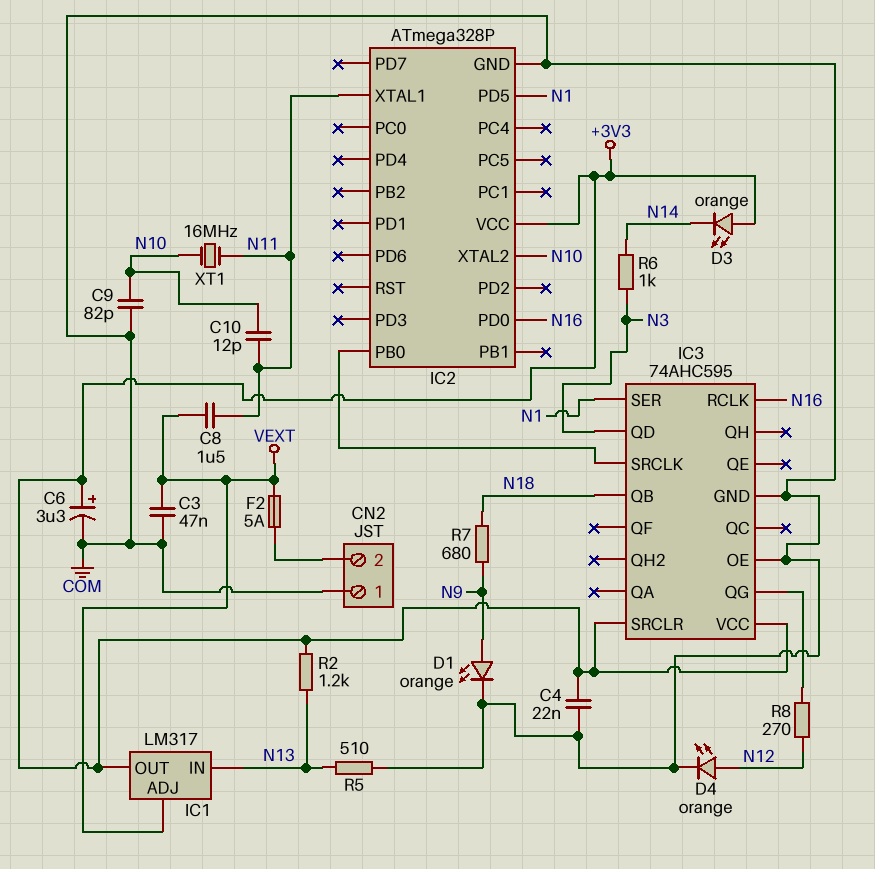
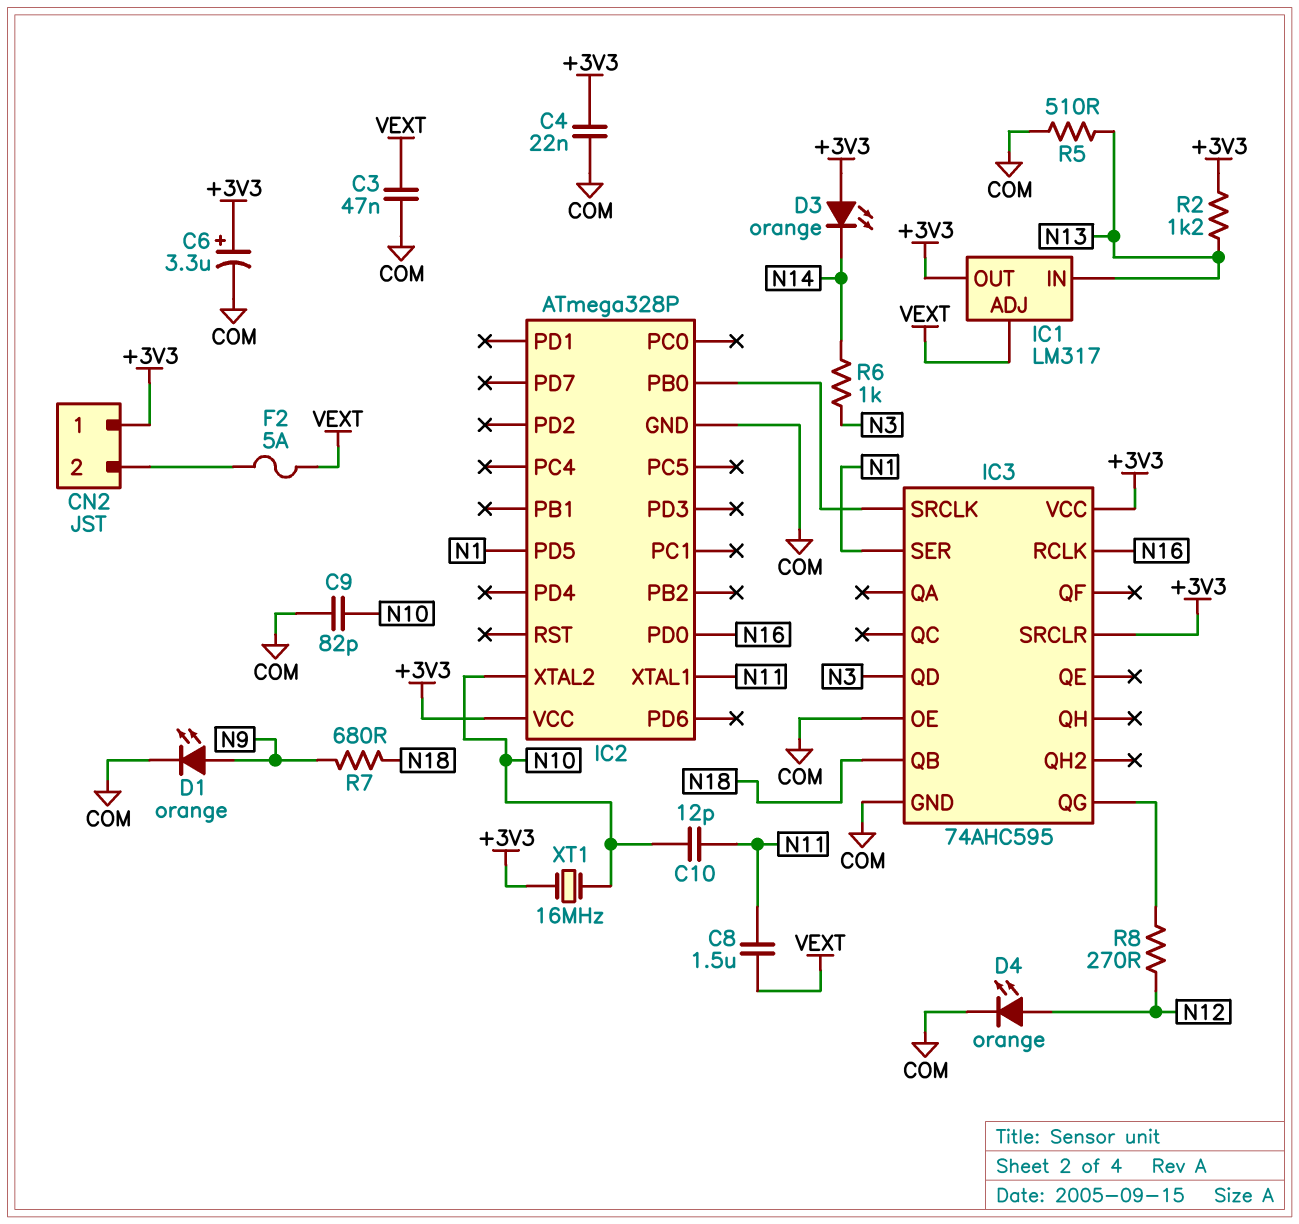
CN2 pin 1: COM -> +3V3
XT1: 16MHz (N10, N11) -> 16MHz (+3V3, N10)

